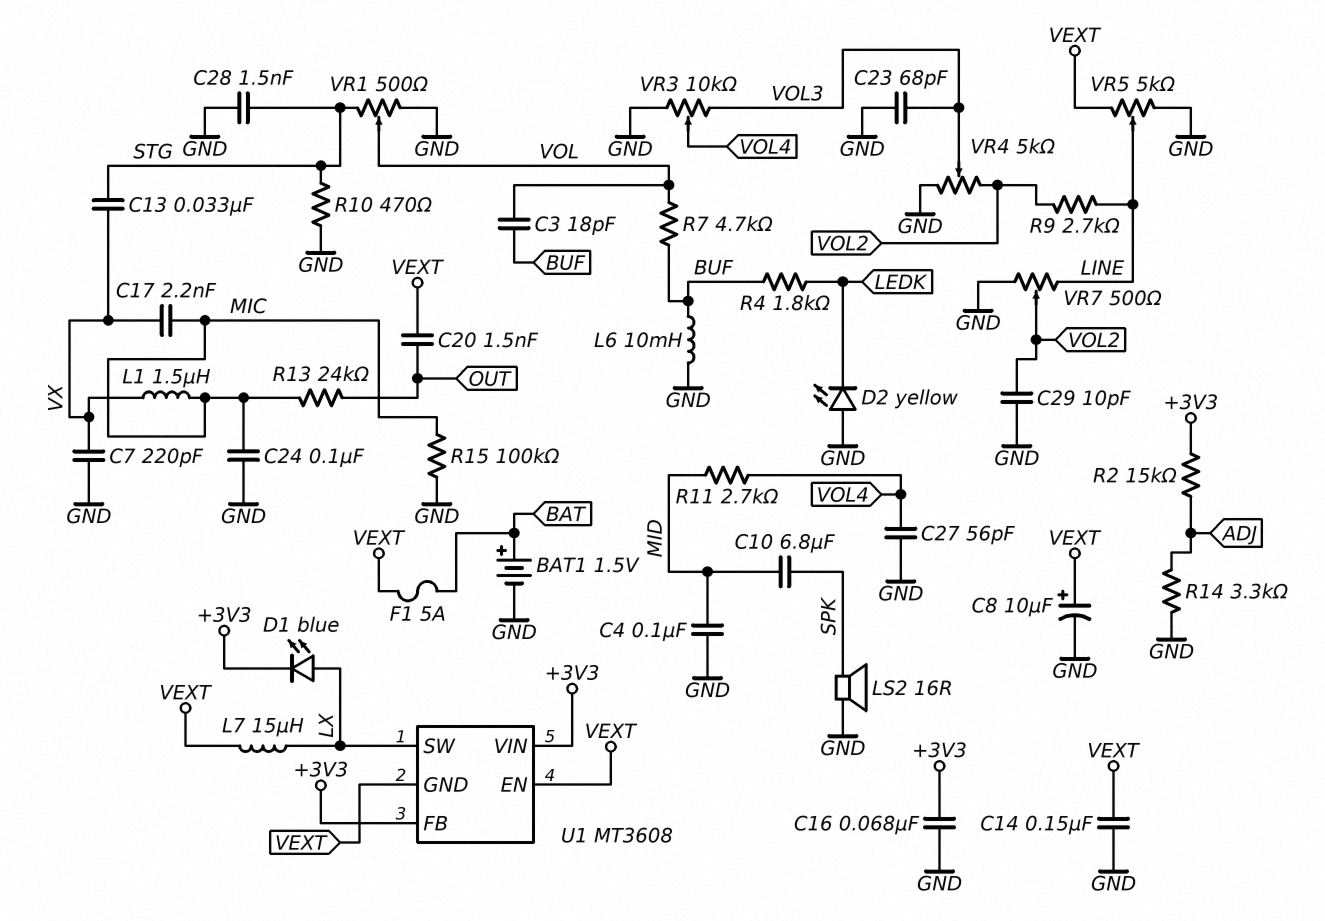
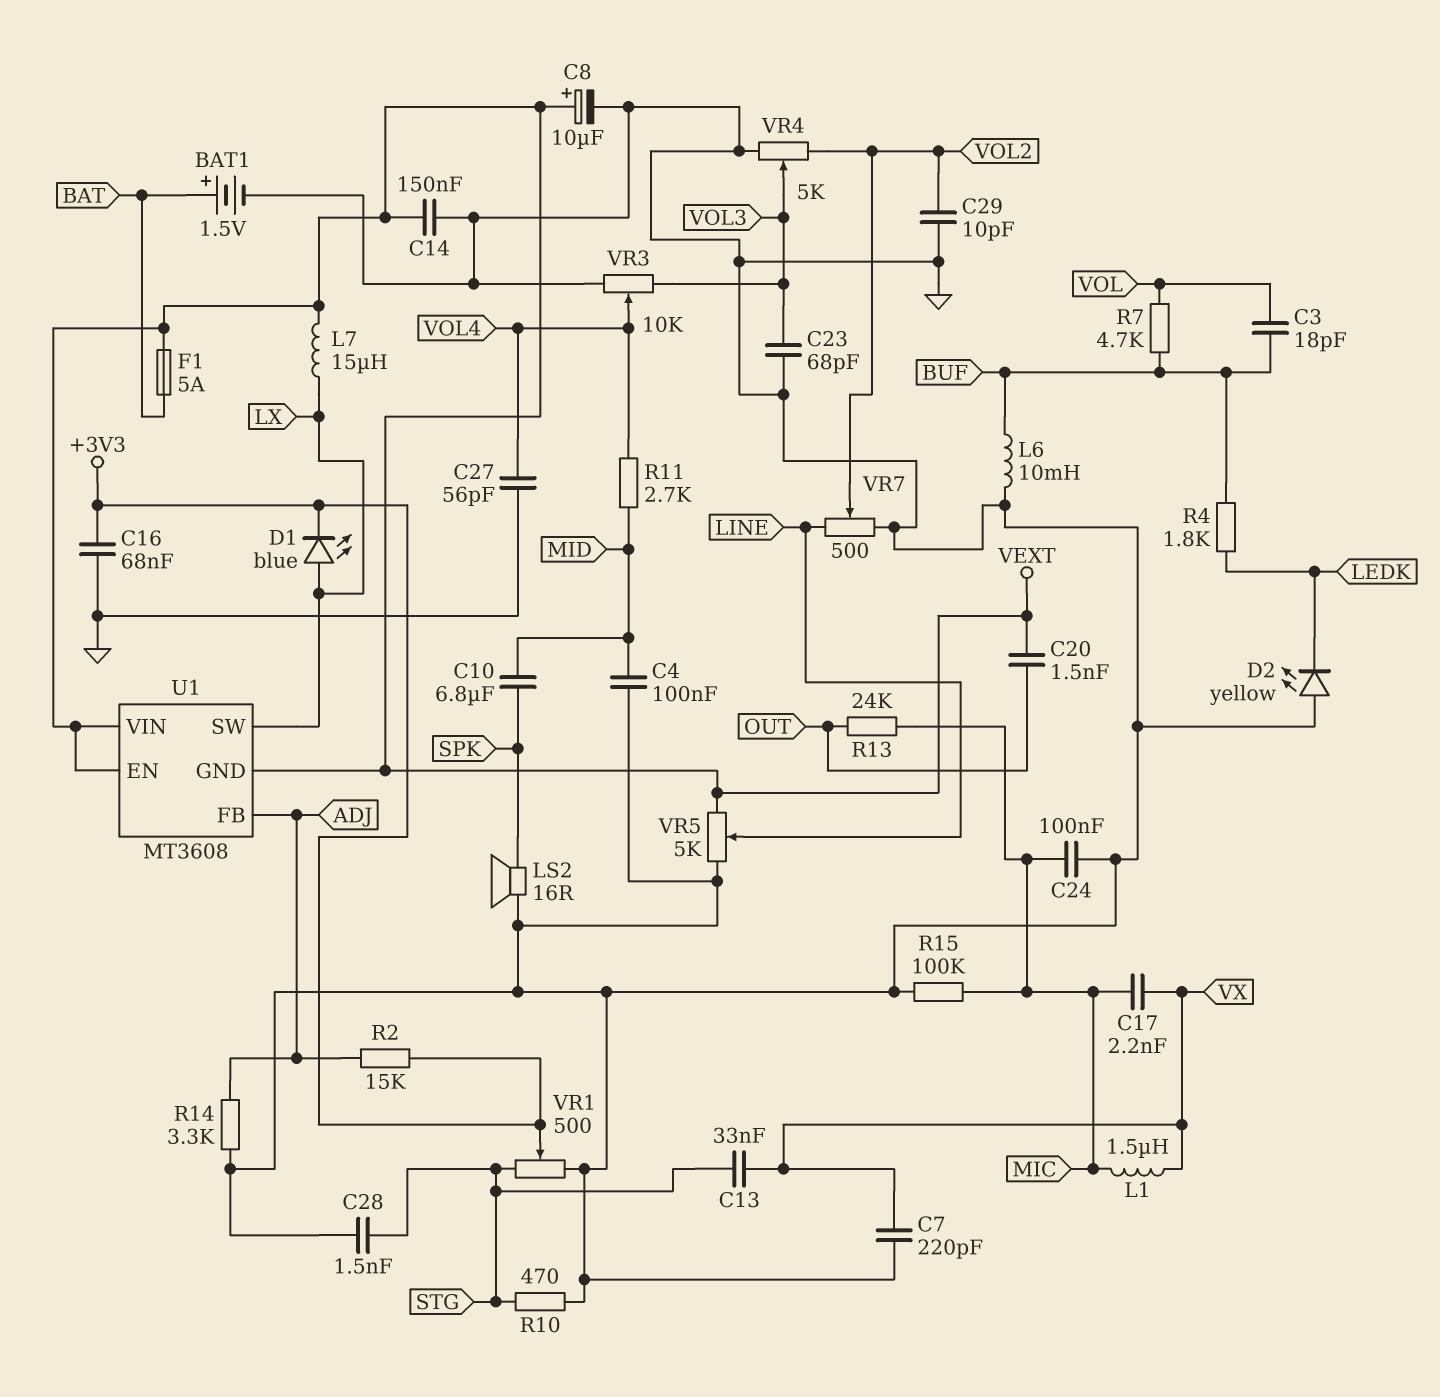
R9: 2.7k (LINE, VOL2) -> none
U1 pin FB: +3V3 -> ADJ
U1 pin VIN: +3V3 -> VEXT
VR1: 500 (GND, STG, wiper VOL) -> 500 (GND, STG, wiper +3V3)

